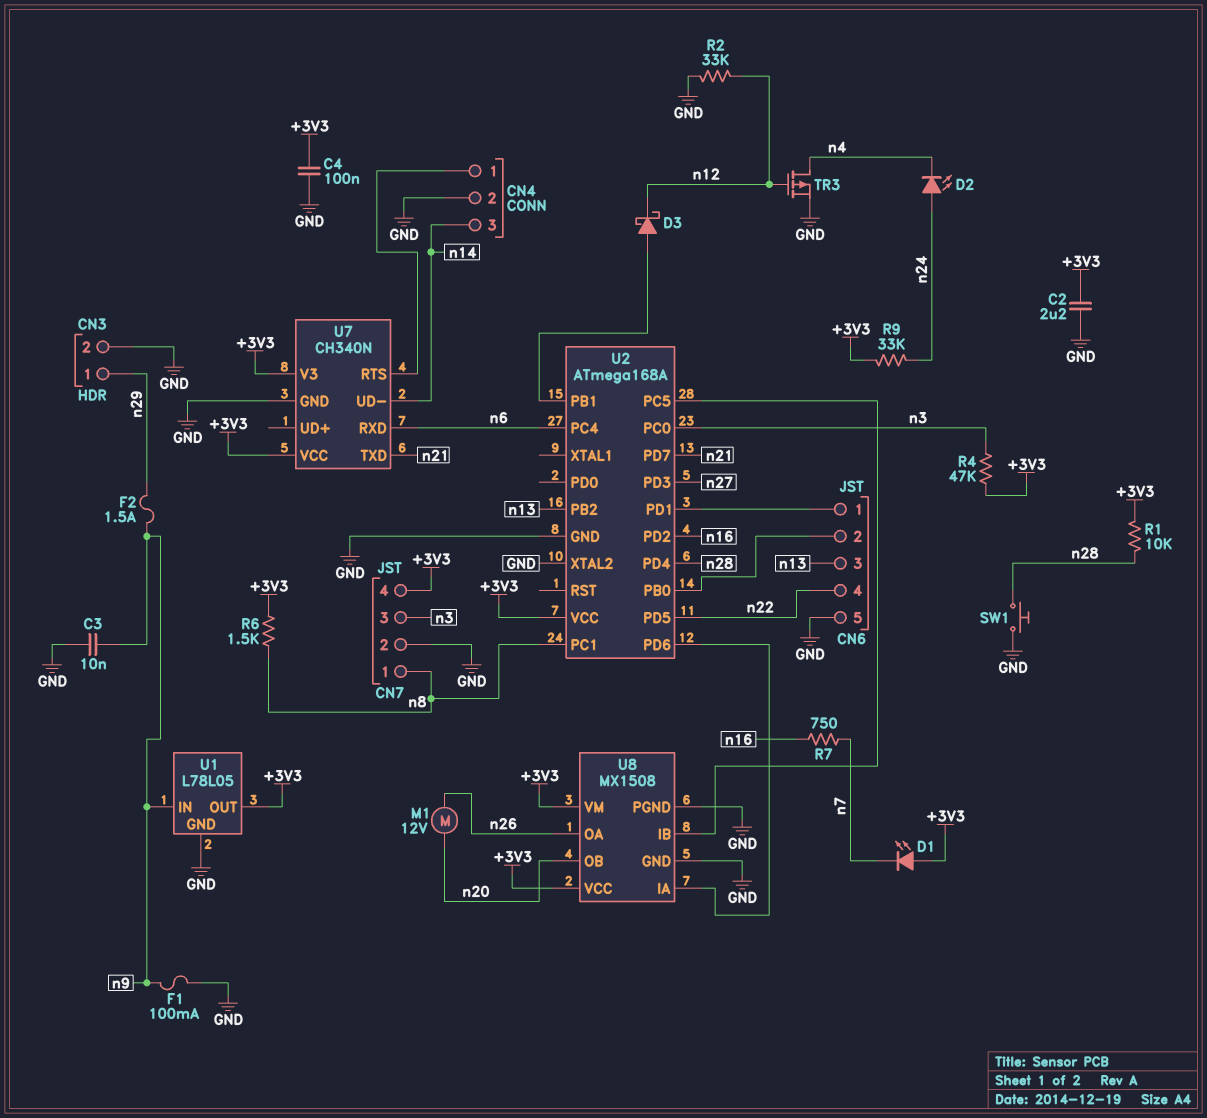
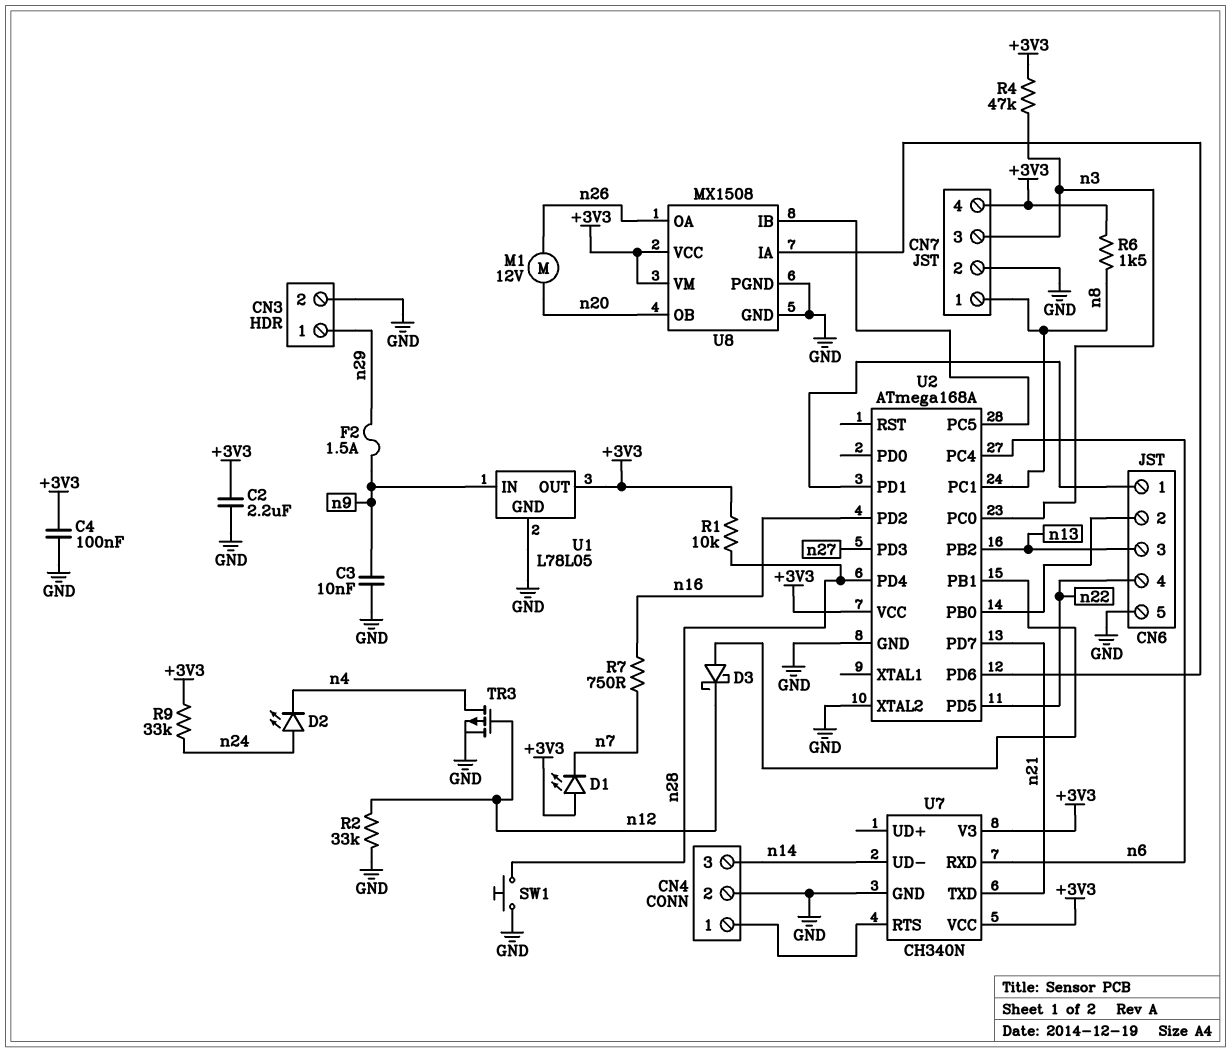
F1: 100mA (GND, n9) -> none

